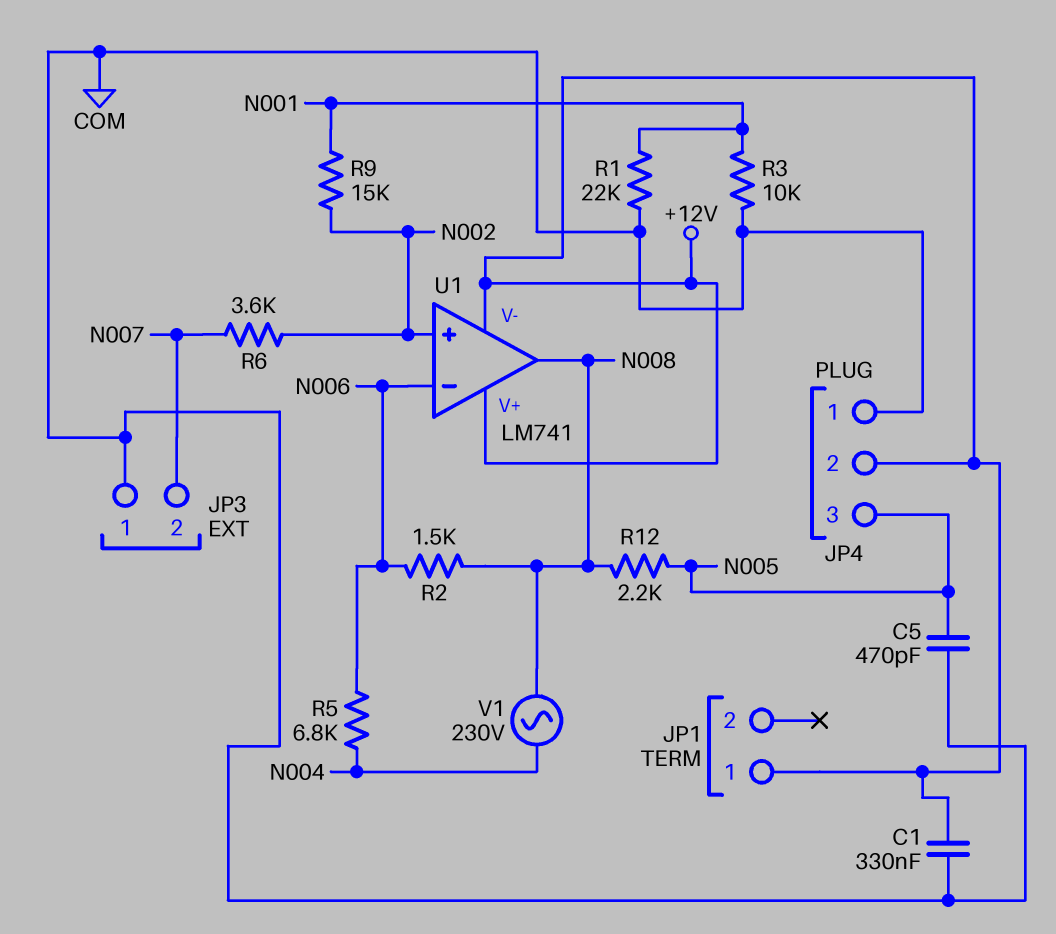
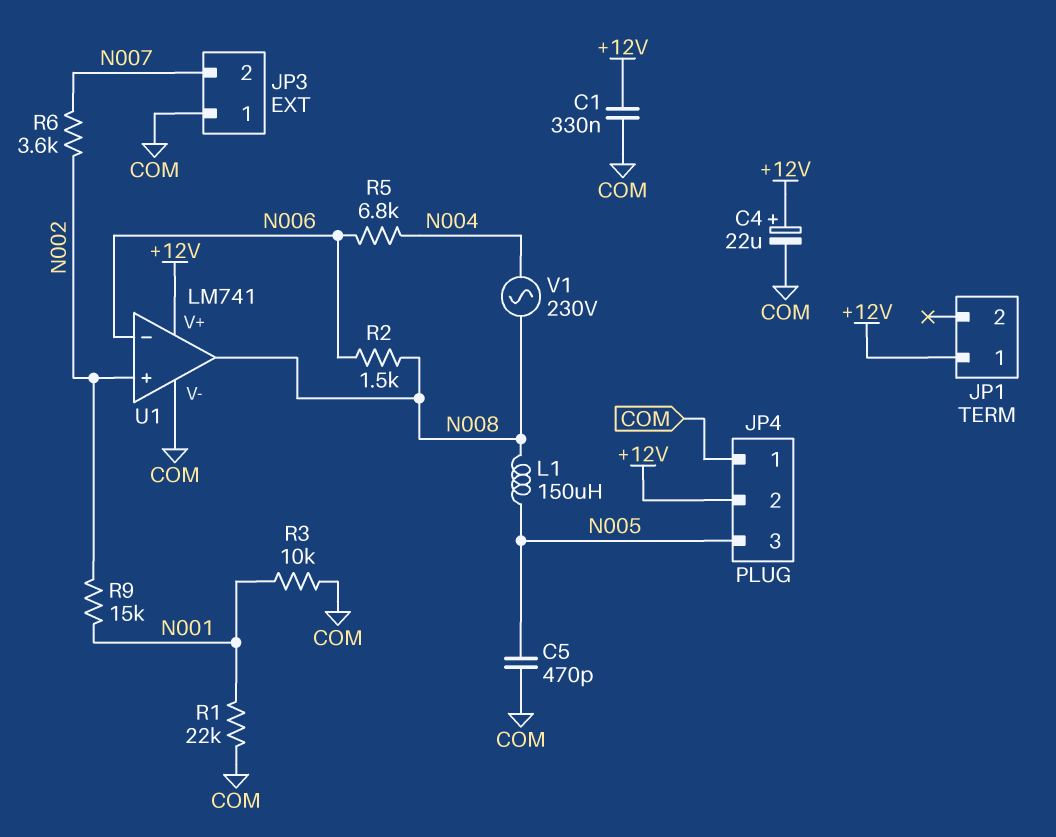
C4: none -> 22uF (plus +12V, minus COM)
L1: none -> 150uH (N005, N008)
R12: 2.2k (N005, N008) -> none
U1 pin V-: +12V -> COM

